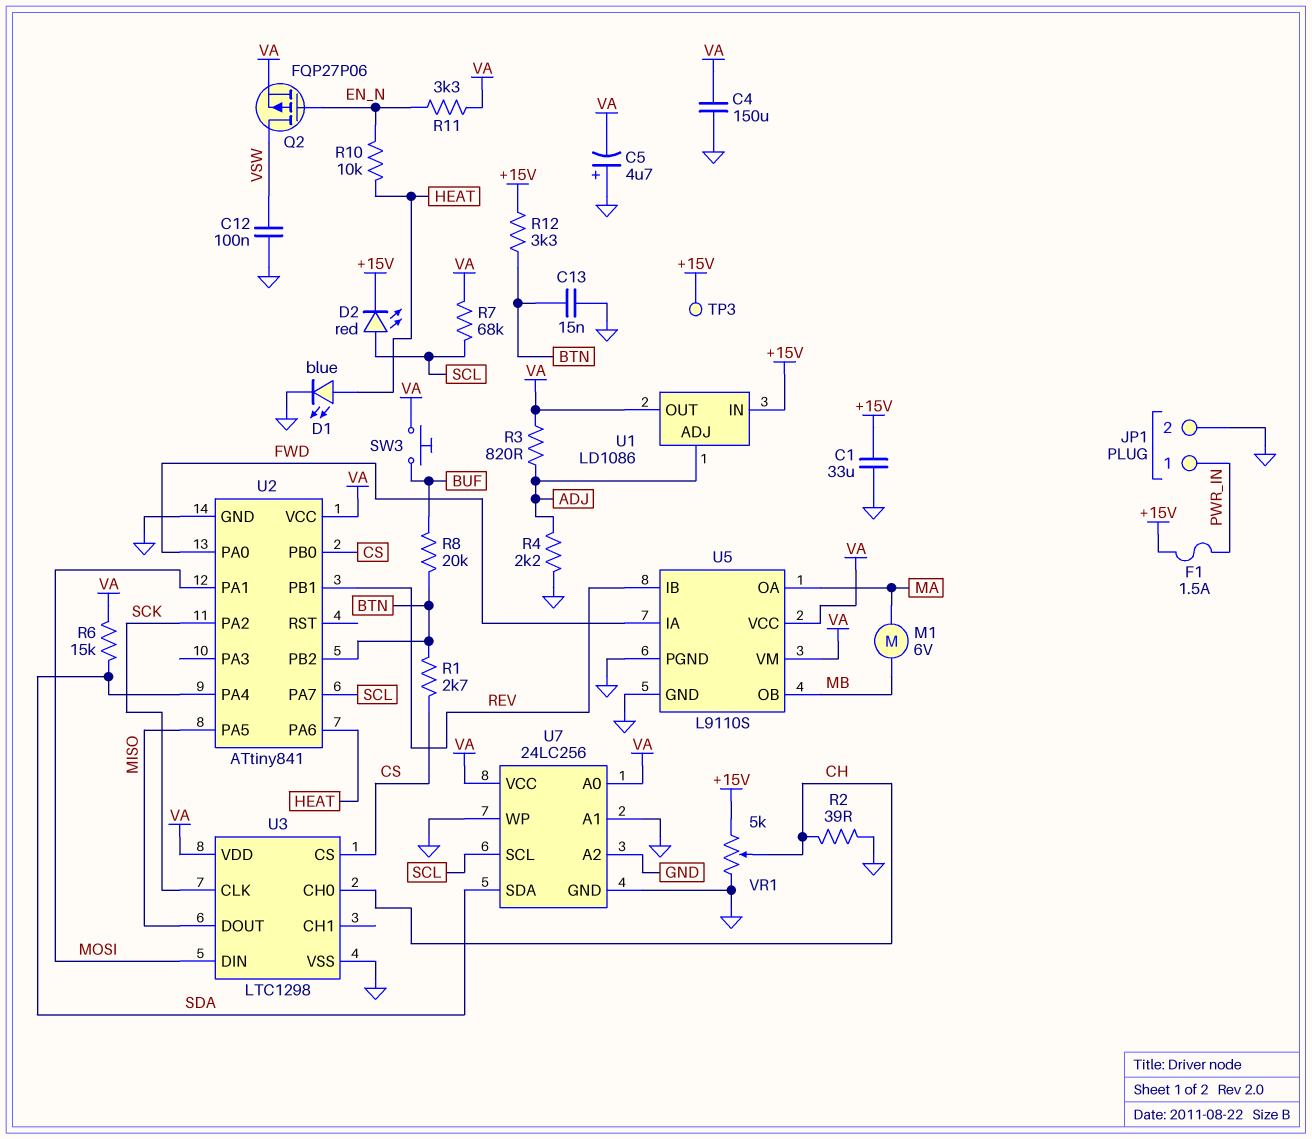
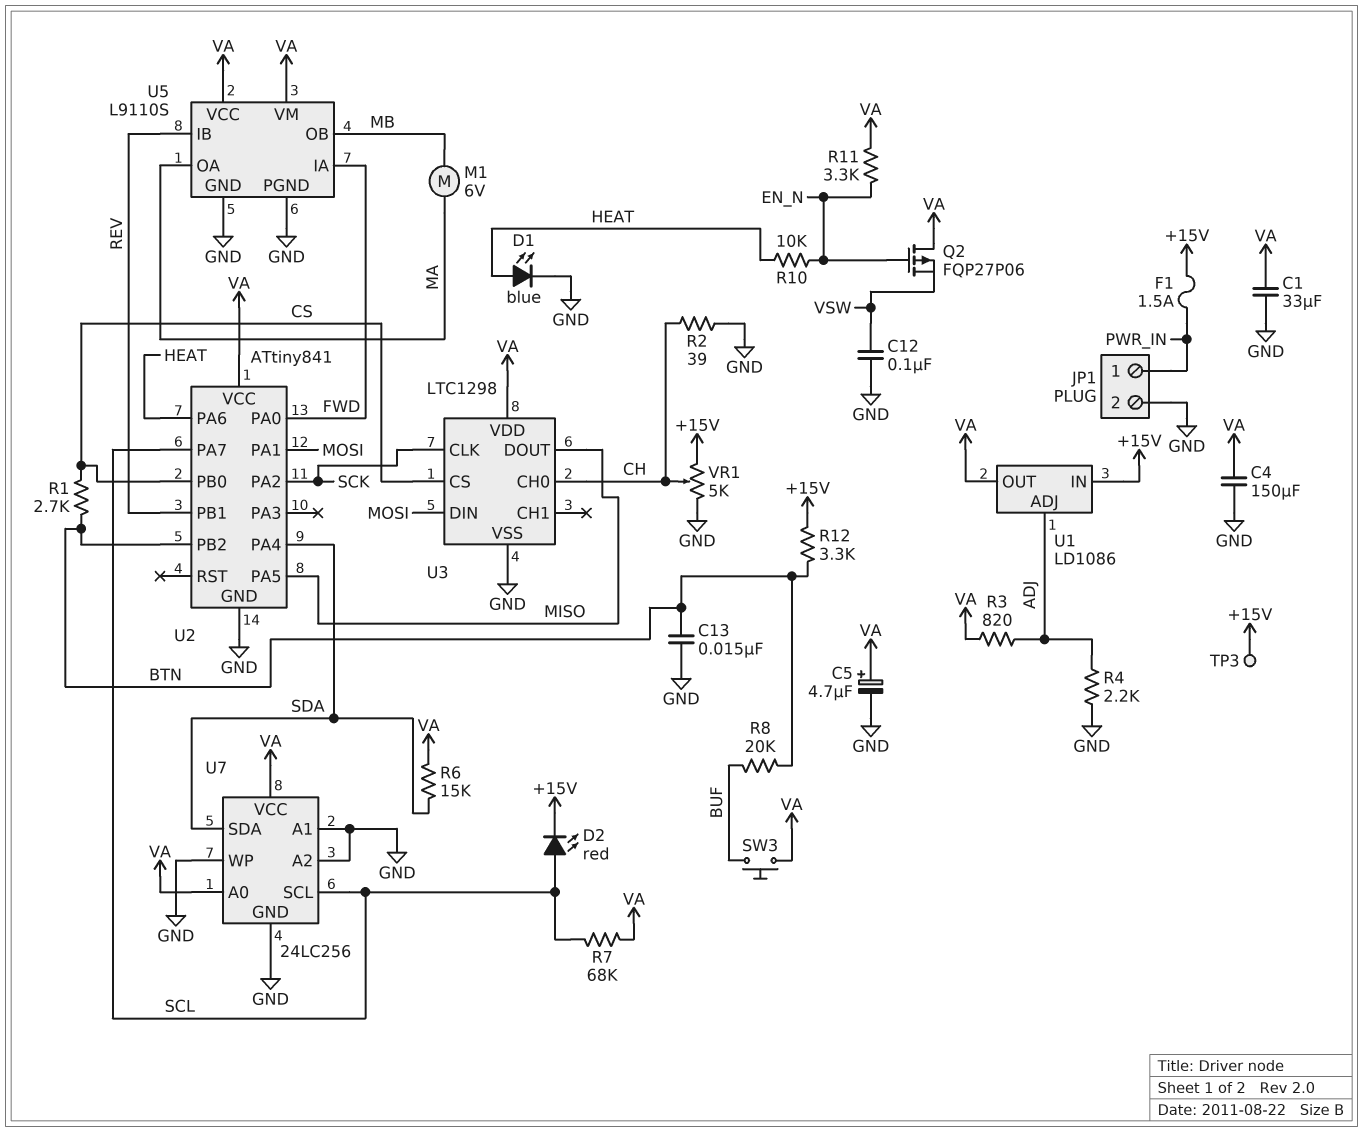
C1: 33uF (+15V, GND) -> 33uF (GND, VA)
C5: 4.7uF (plus GND, minus VA) -> 4.7uF (plus VA, minus GND)
Q2: PMOS FQP27P06 (G EN_N, D VSW, S VA) -> PMOS FQP27P06 (G EN_N, D VA, S VSW)

